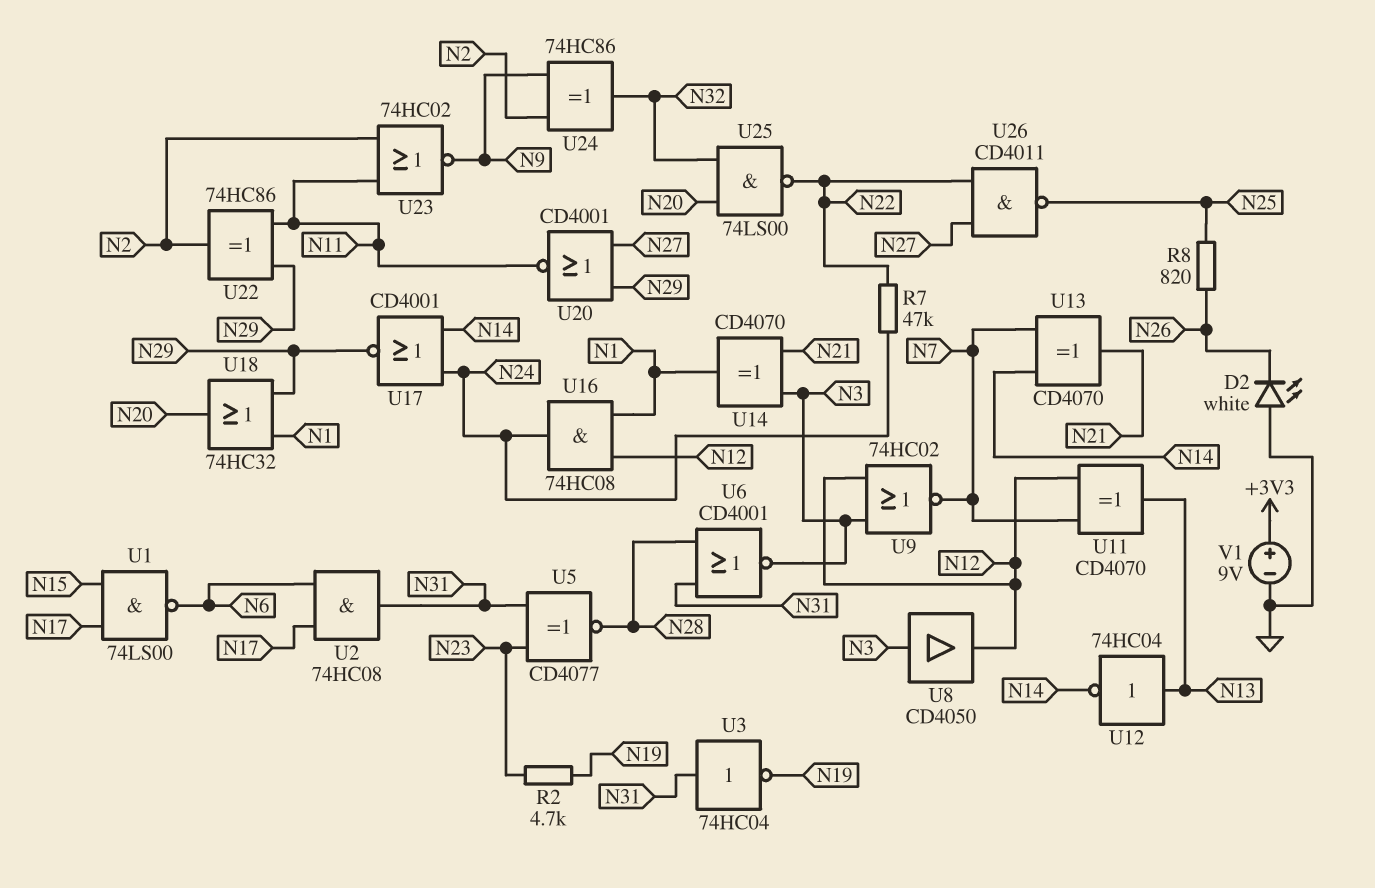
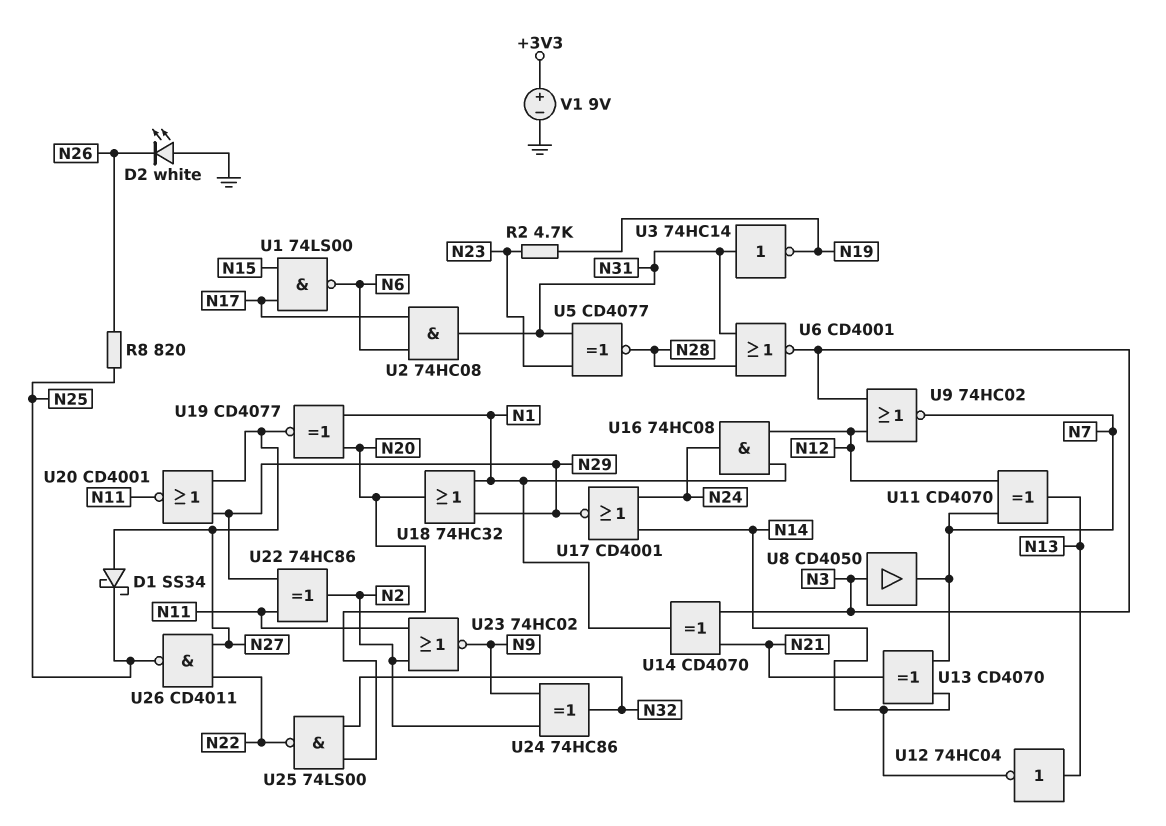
D1: none -> schottky SS34 (A N27, K N25)
R7: 47k (N22, N24) -> none
U3: NOT 74HC04 (in N31, out N19) -> NOT 74HC14 (in N31, out N19)
U8: buffer CD4050 (in N3, out N12) -> buffer CD4050 (in N3, out N7)
U19: none -> XNOR CD4077 (in N1, in N20, out N27)

